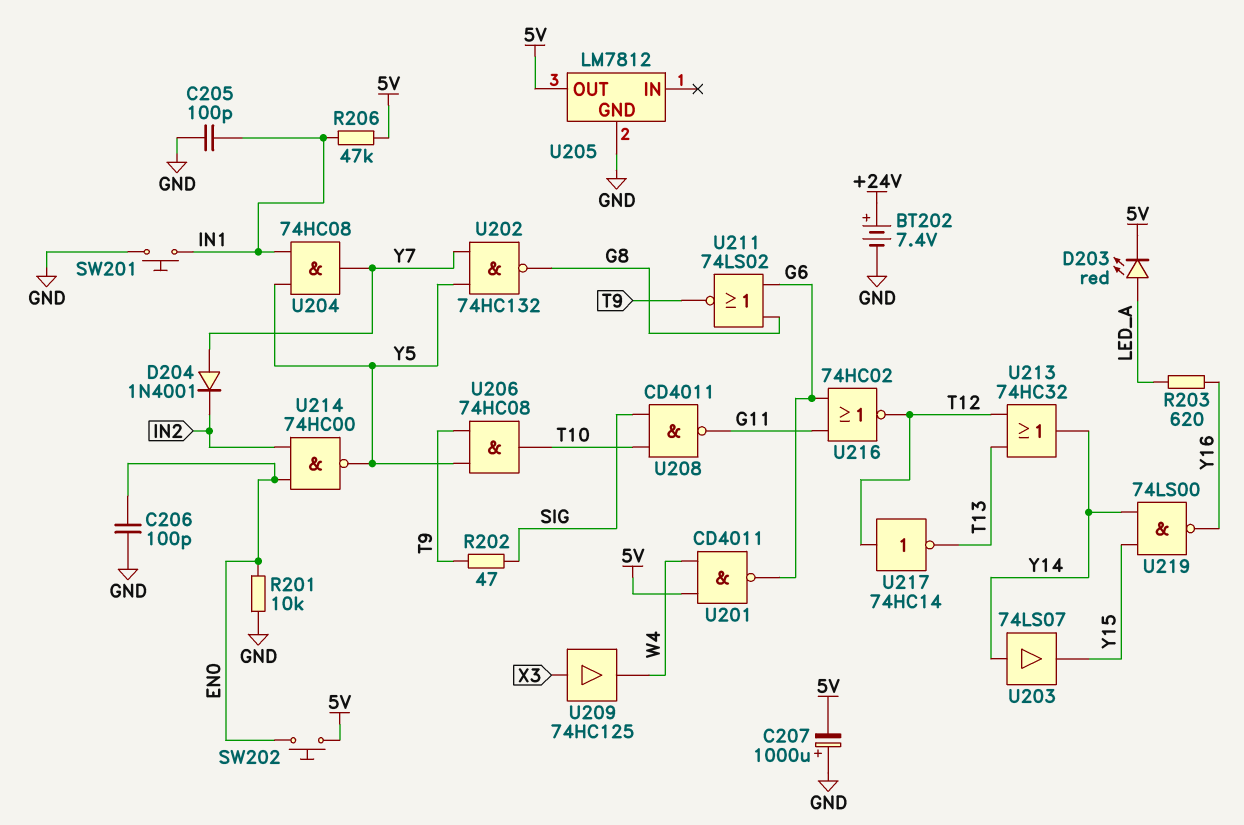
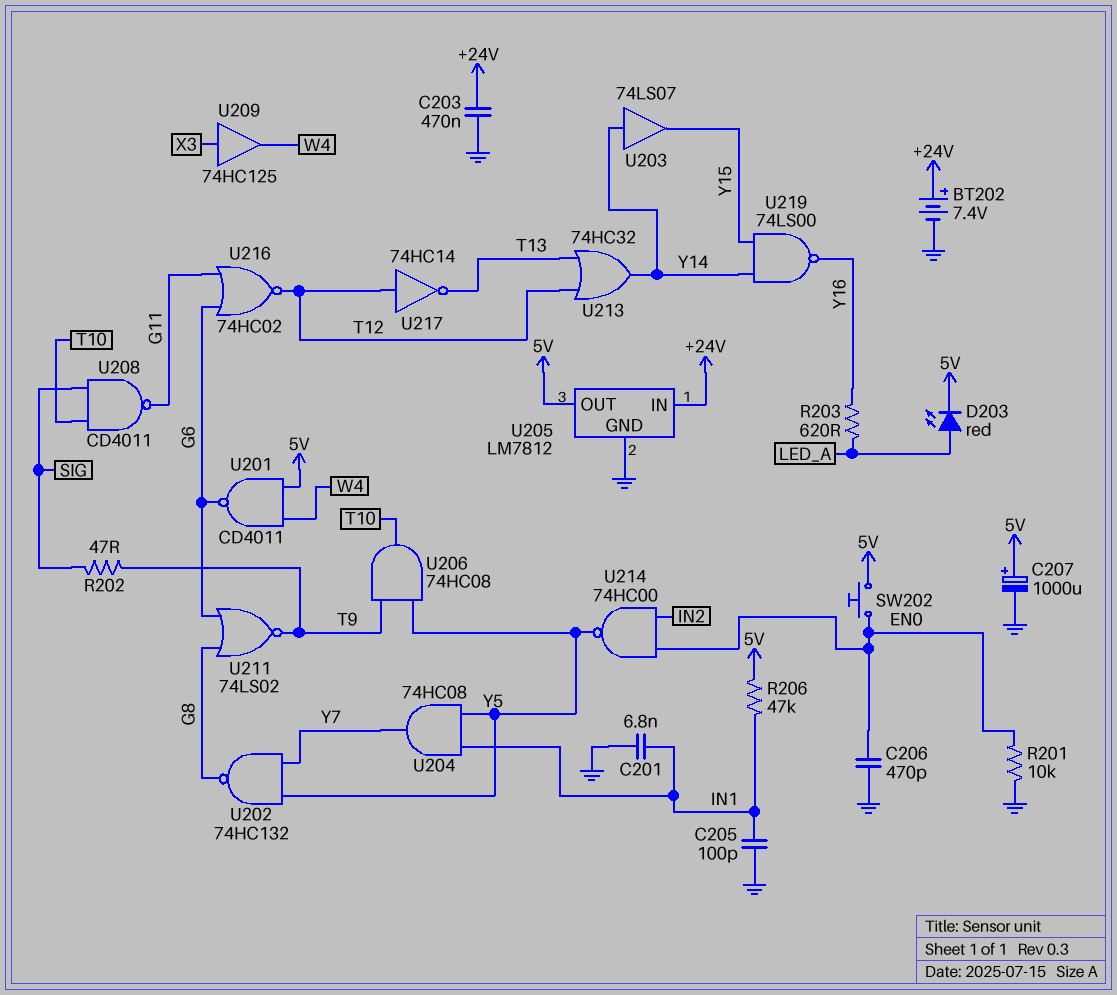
C201: none -> 6.8nF (GND, IN1)
C203: none -> 470nF (+24V, GND)
C206: 100pF (EN0, GND) -> 470pF (EN0, GND)
C207: 1000uF (plus GND, minus 5V) -> 1000uF (plus 5V, minus GND)
D204: diode 1N4001 (A Y7, K IN2) -> none
SW201: button (GND, IN1) -> none
U205 pin IN: none -> +24V

